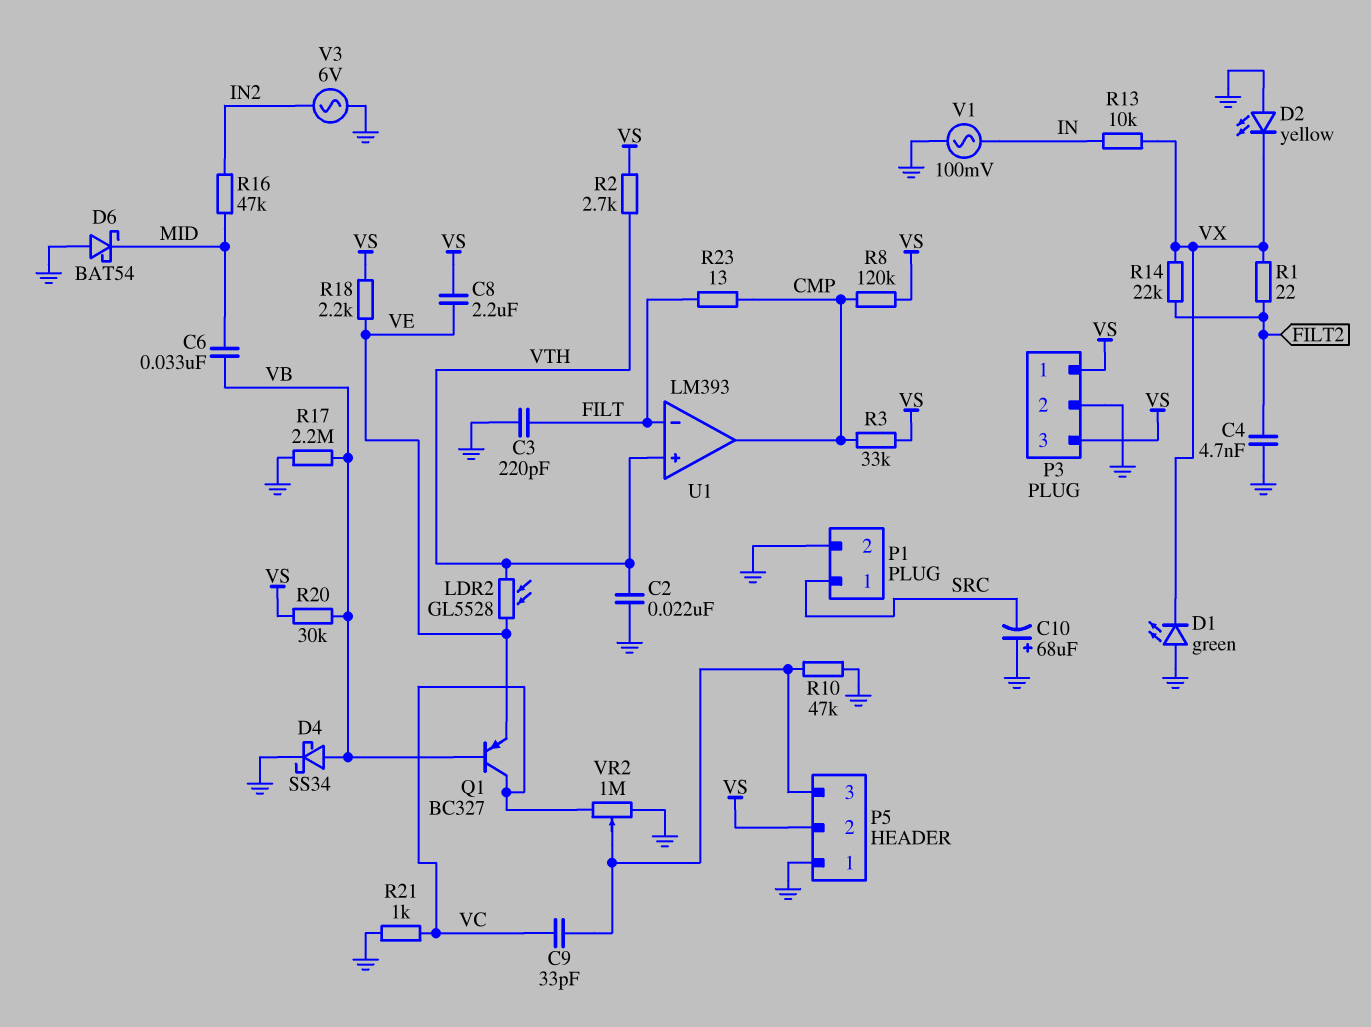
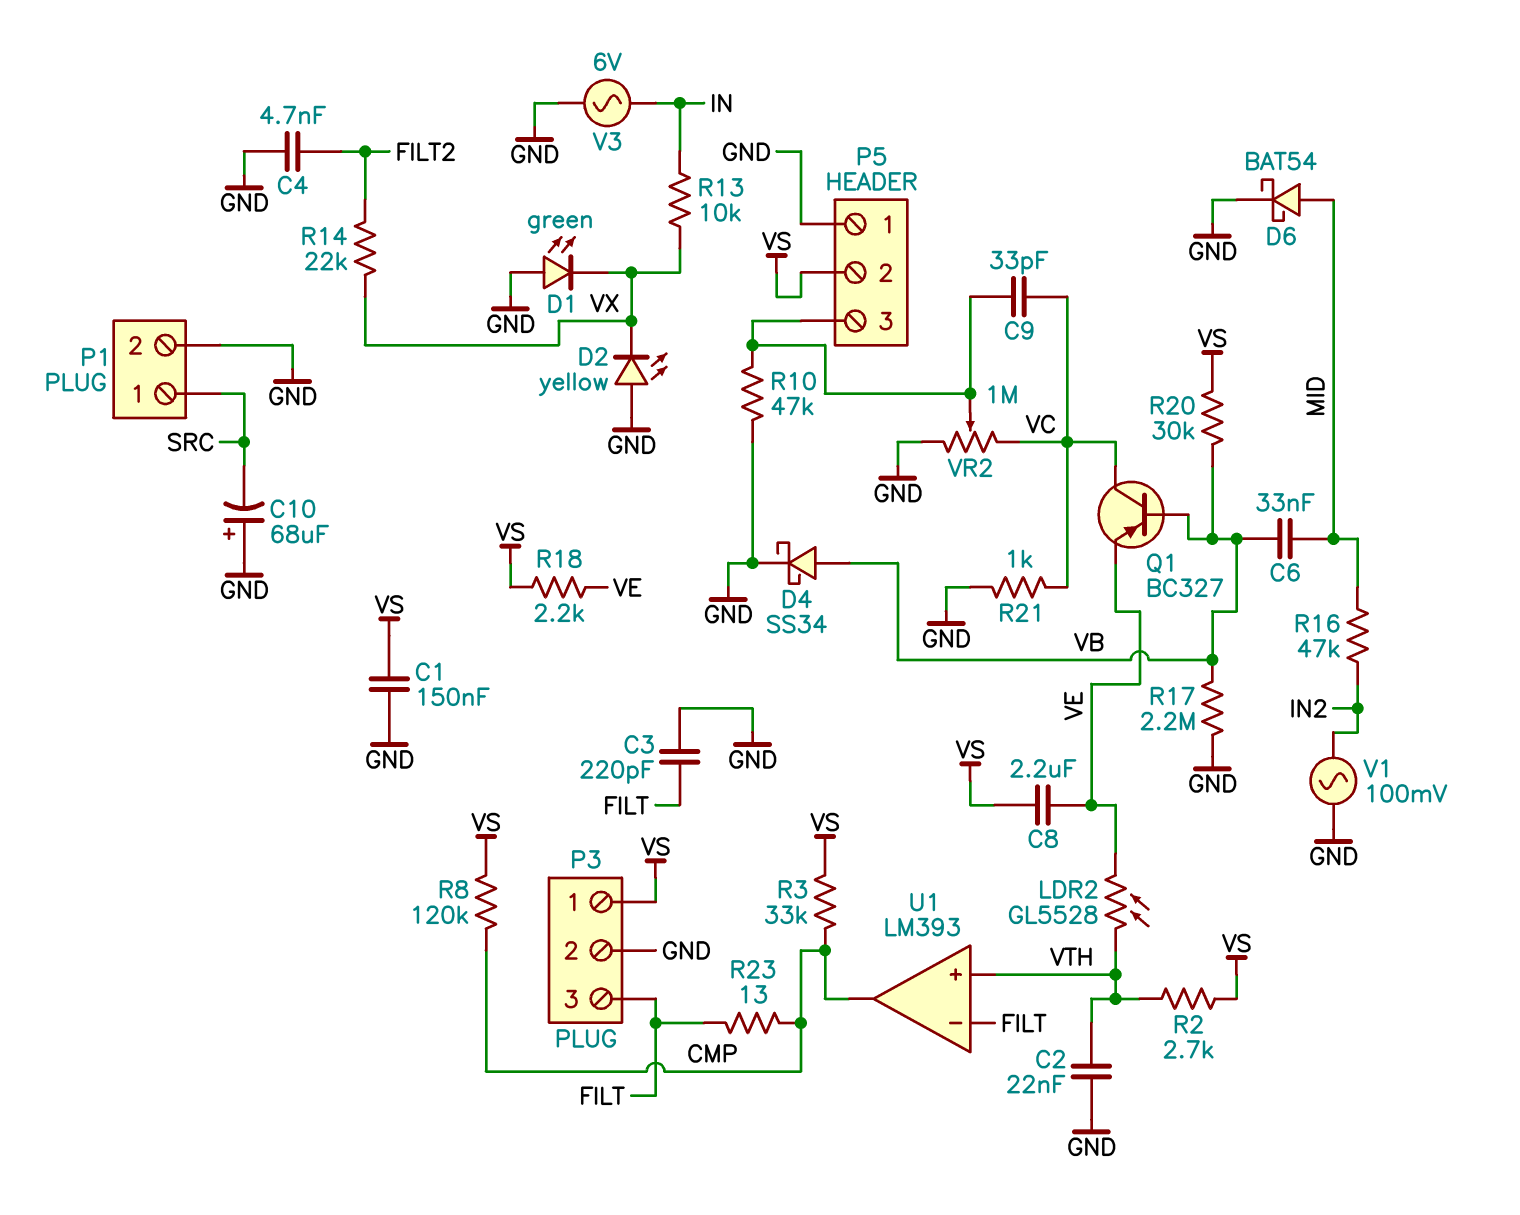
C1: none -> 150nF (GND, VS)
D6: schottky BAT54 (A GND, K MID) -> schottky BAT54 (A MID, K GND)
P3 pin 3: VS -> FILT
R1: 22 (FILT2, VX) -> none
V1: AC 100mV (GND, IN) -> AC 100mV (GND, IN2)
V3: AC 6V (GND, IN2) -> AC 6V (GND, IN)

